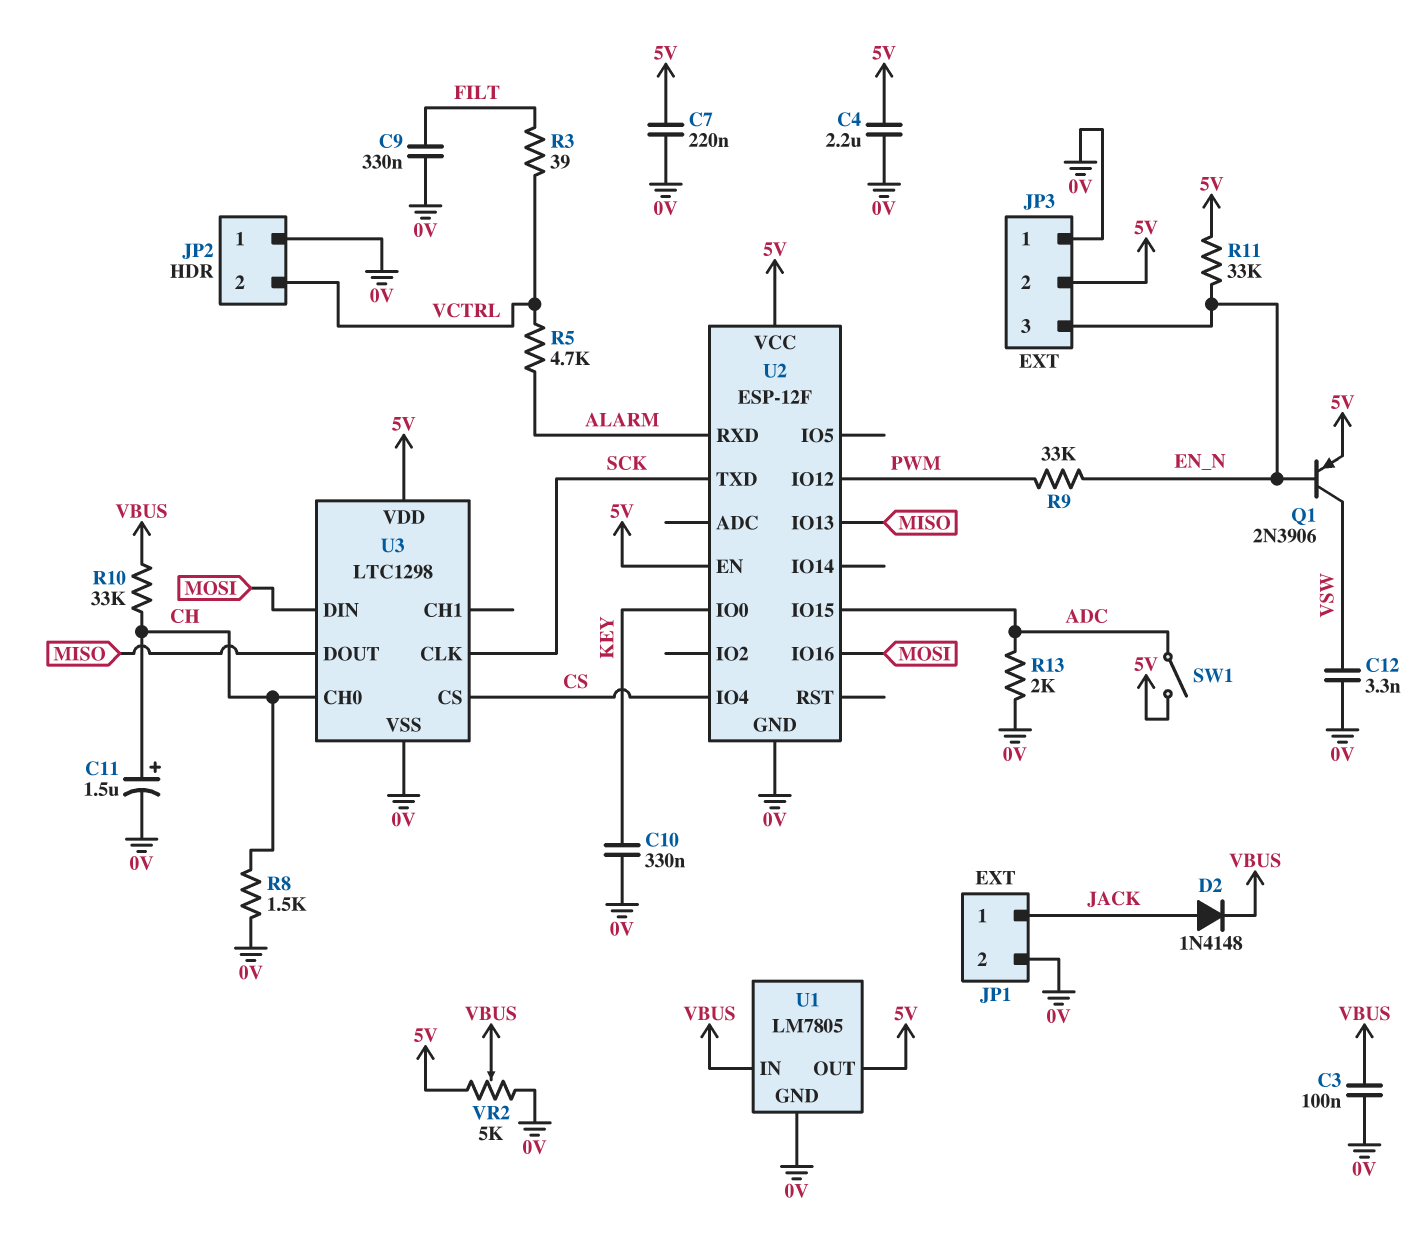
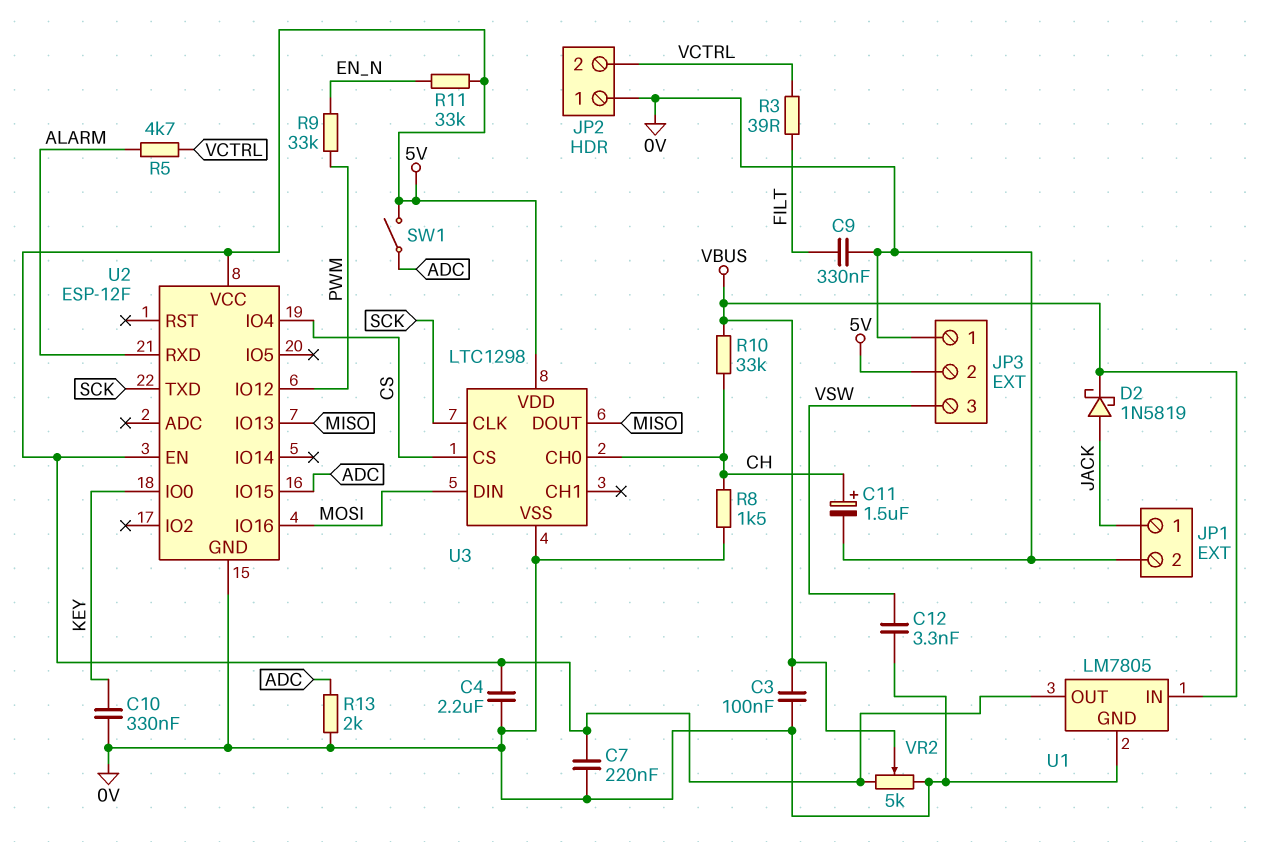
D2: diode 1N4148 (A JACK, K VBUS) -> schottky 1N5819 (A JACK, K VBUS)
JP3 pin 3: EN_N -> VSW
Q1: PNP 2N3906 (B EN_N, C VSW, E 5V) -> none

